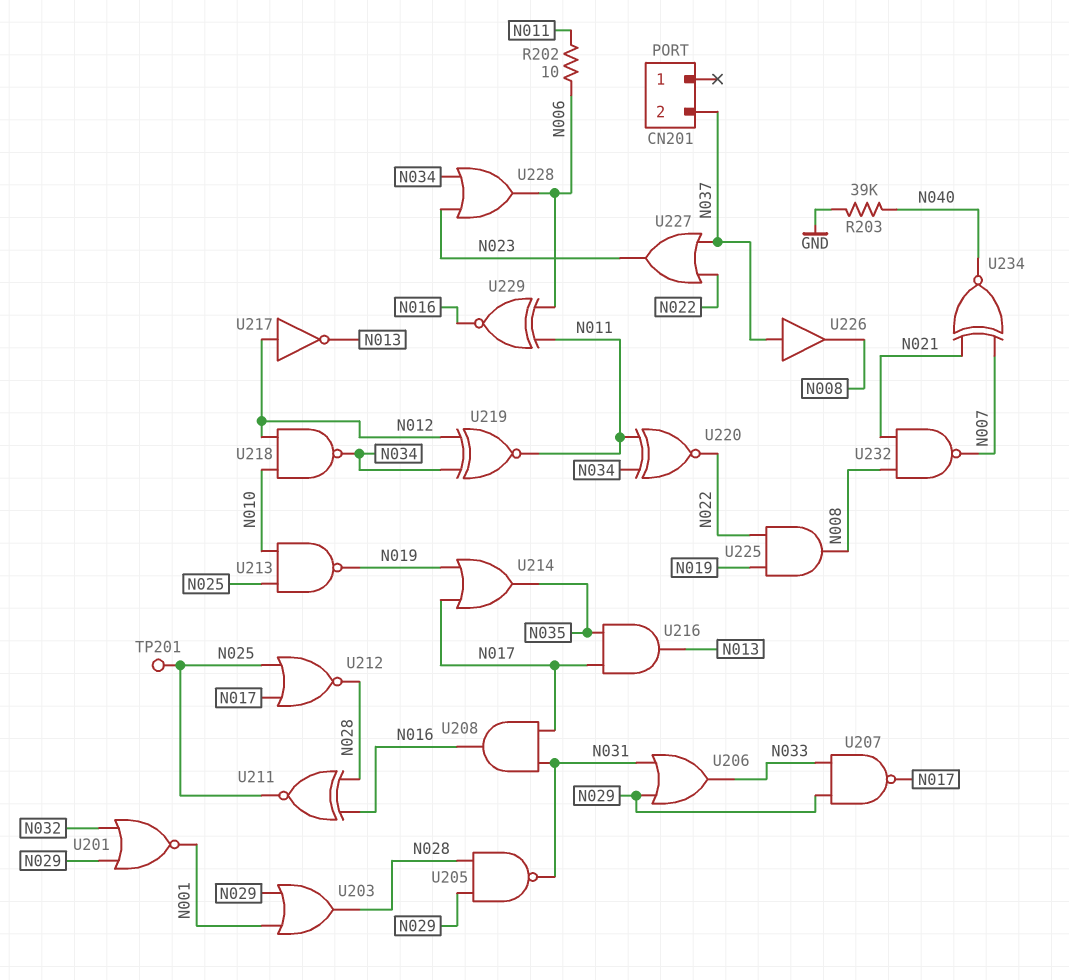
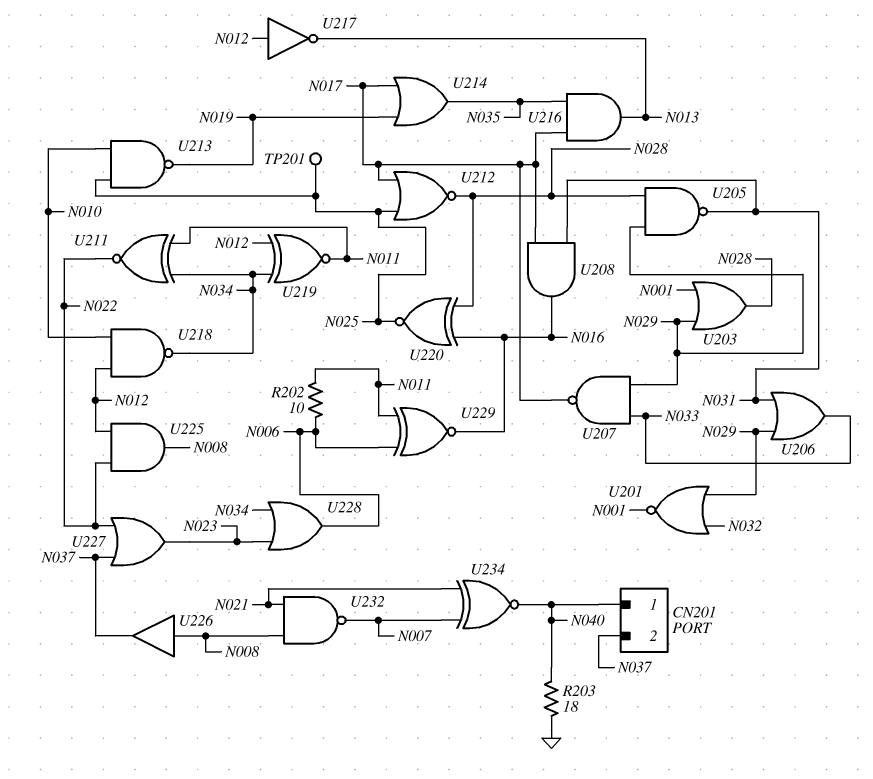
CN201 pin 1: none -> N040
R203: 39k (GND, N040) -> 18 (GND, N040)
U211: XNOR (in N016, in N028, out N025) -> XNOR (in N011, in N034, out N022)
U220: XNOR (in N011, in N034, out N022) -> XNOR (in N016, in N028, out N025)
U225: AND (in N019, in N022, out N008) -> AND (in N012, in N022, out N008)
U226: buffer (in N037, out N008) -> buffer (in N008, out N037)

